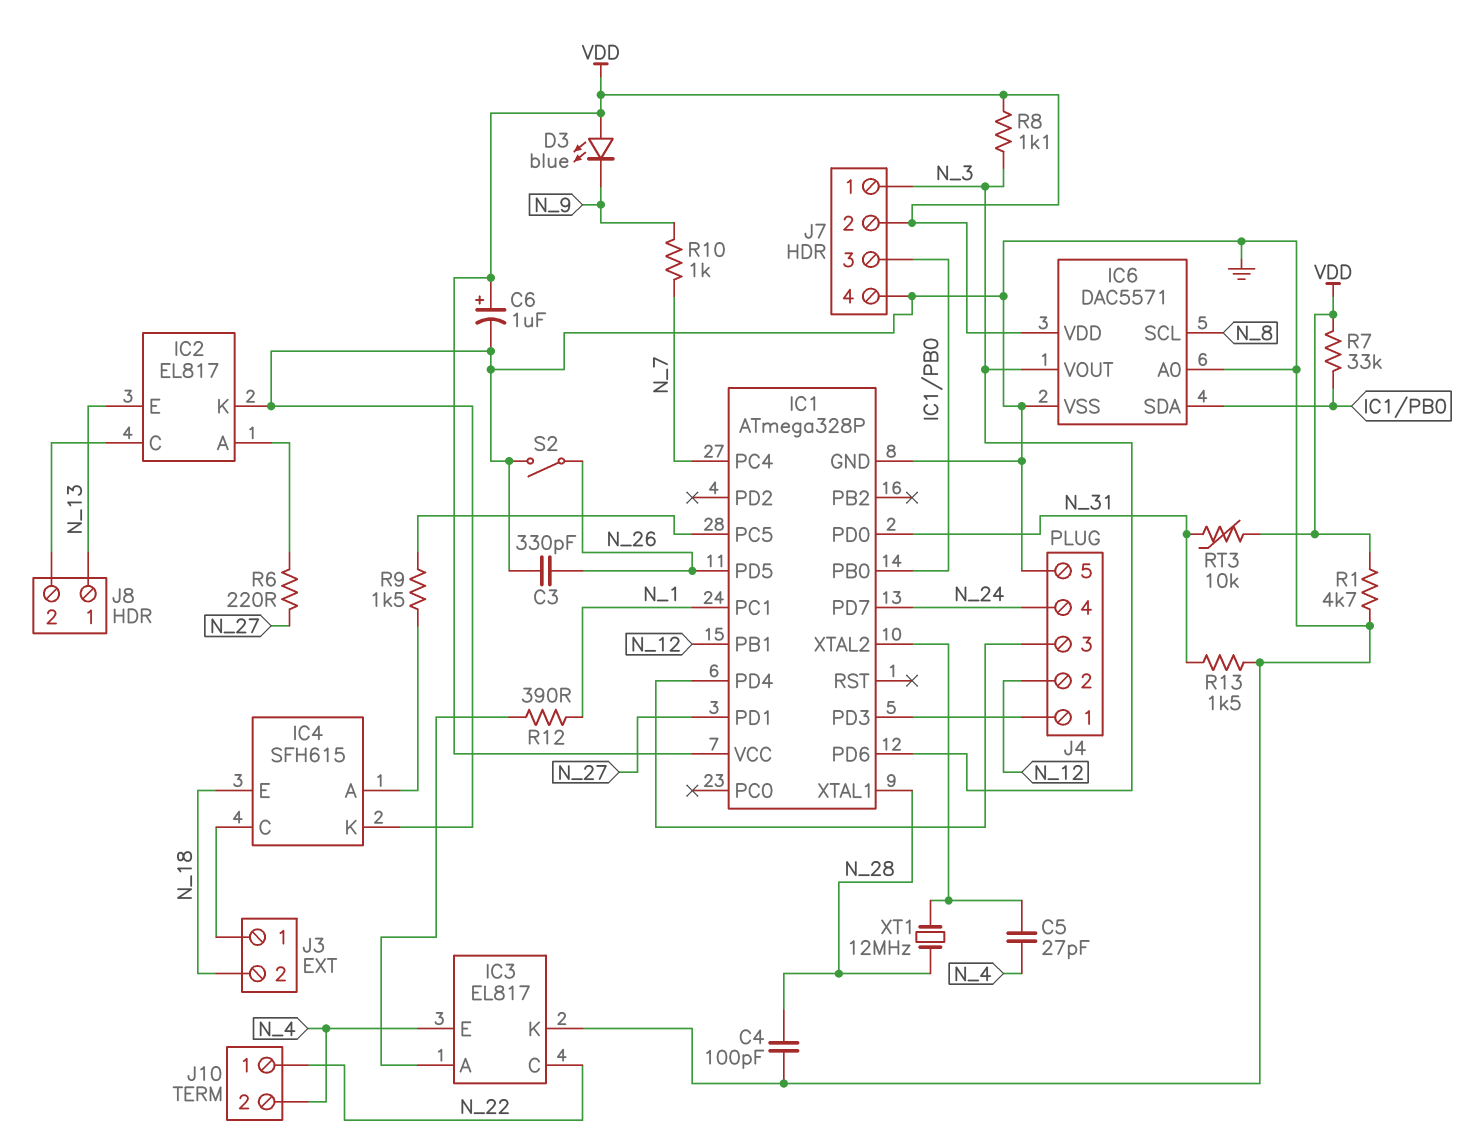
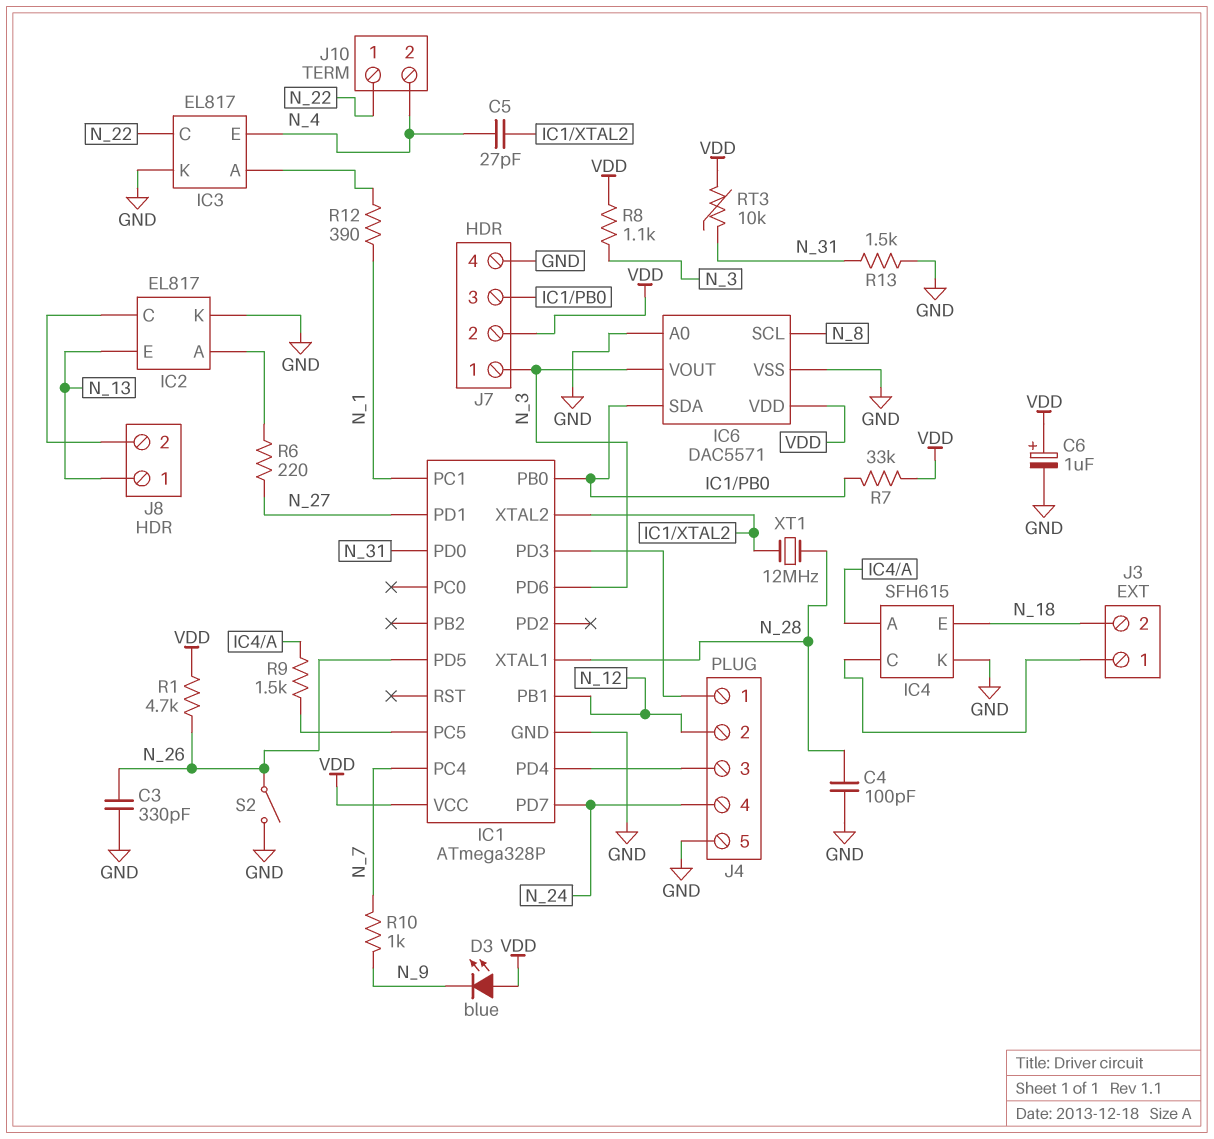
R1: 4.7k (GND, VDD) -> 4.7k (N_26, VDD)

